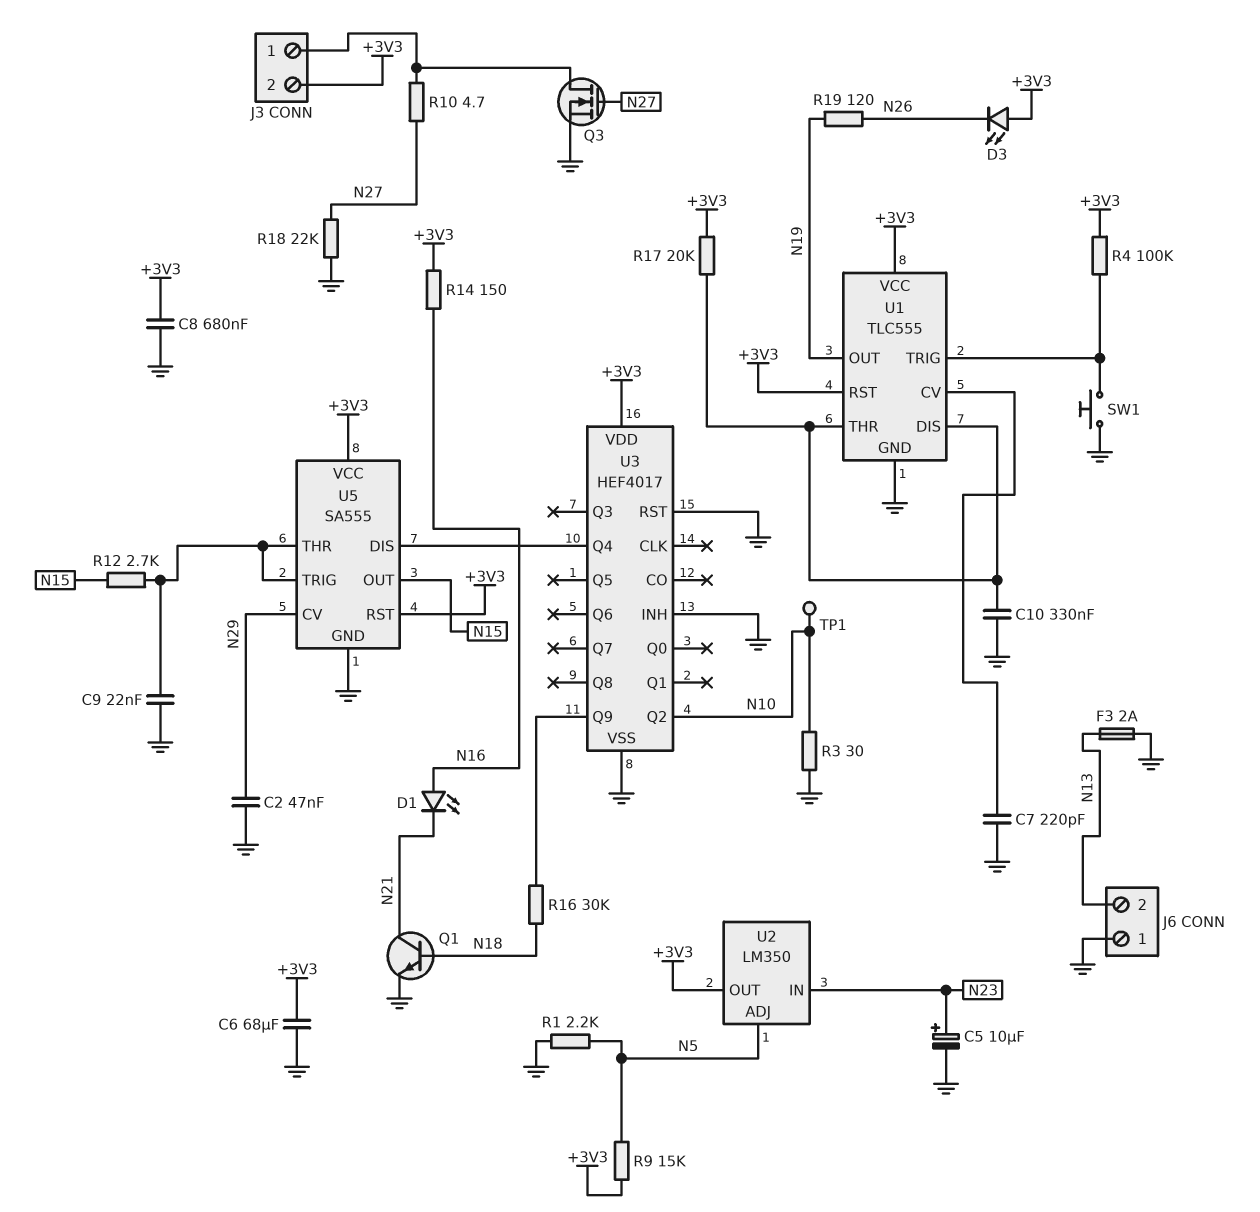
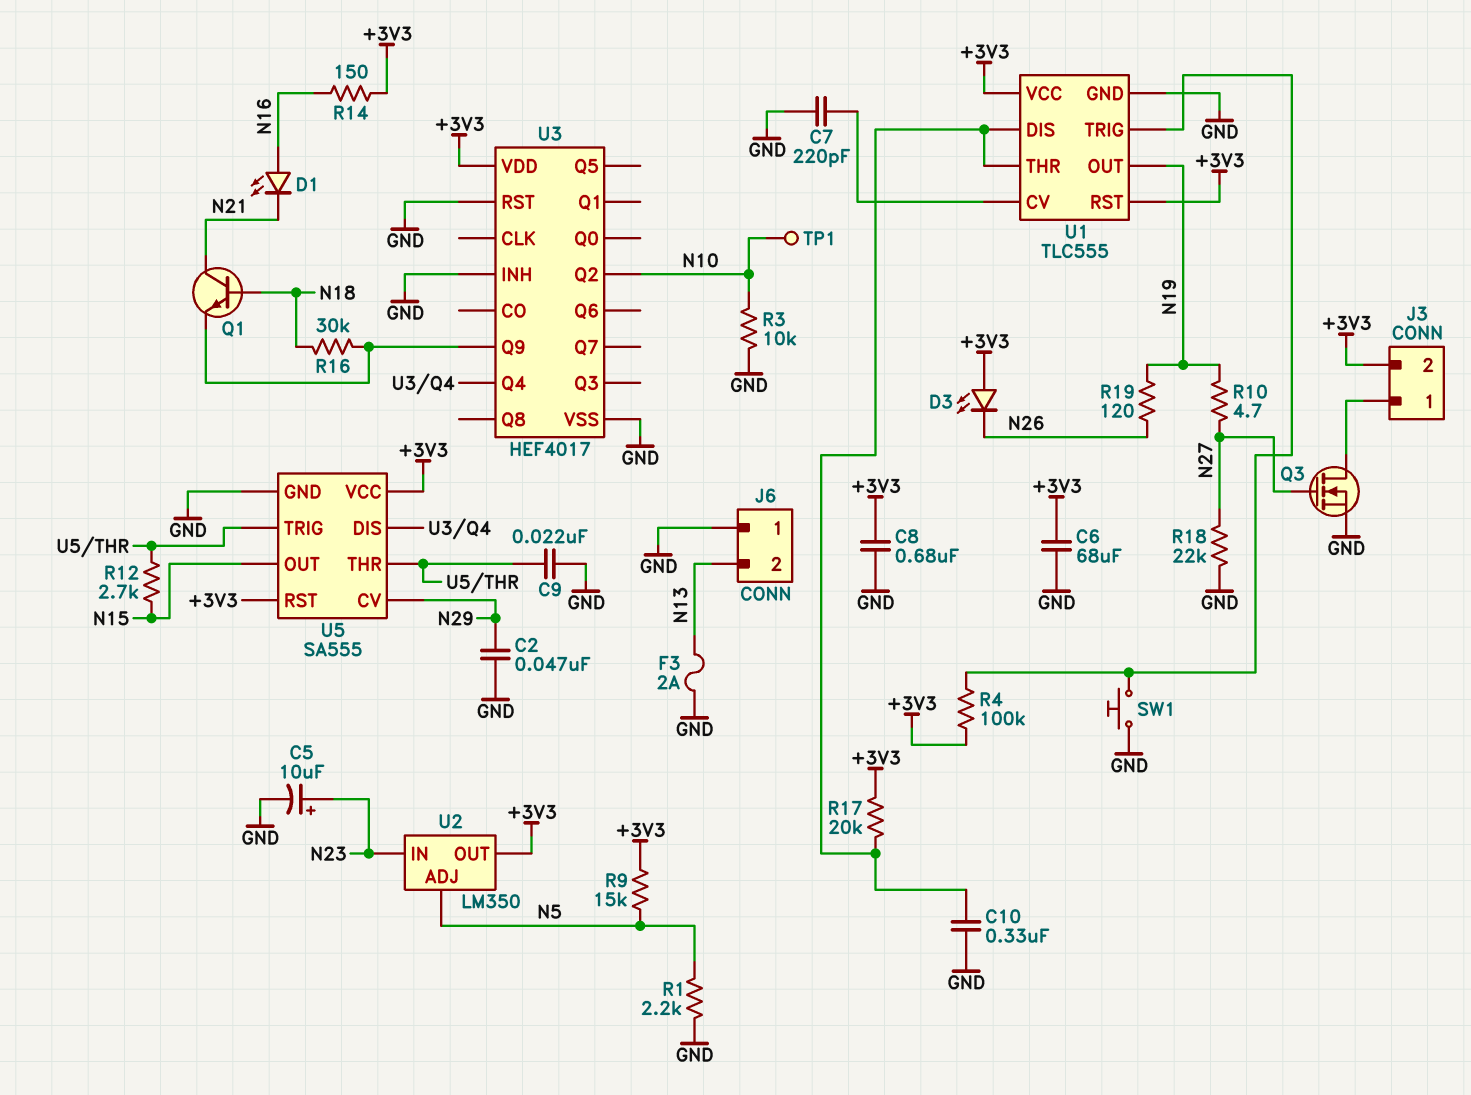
Q1: NPN (B N18, C N21, E GND) -> NPN (B N18, C N21, E U3/Q9)
R3: 30 (GND, N10) -> 10k (GND, N10)
R10: 4.7 (J3/1, N27) -> 4.7 (N19, N27)

